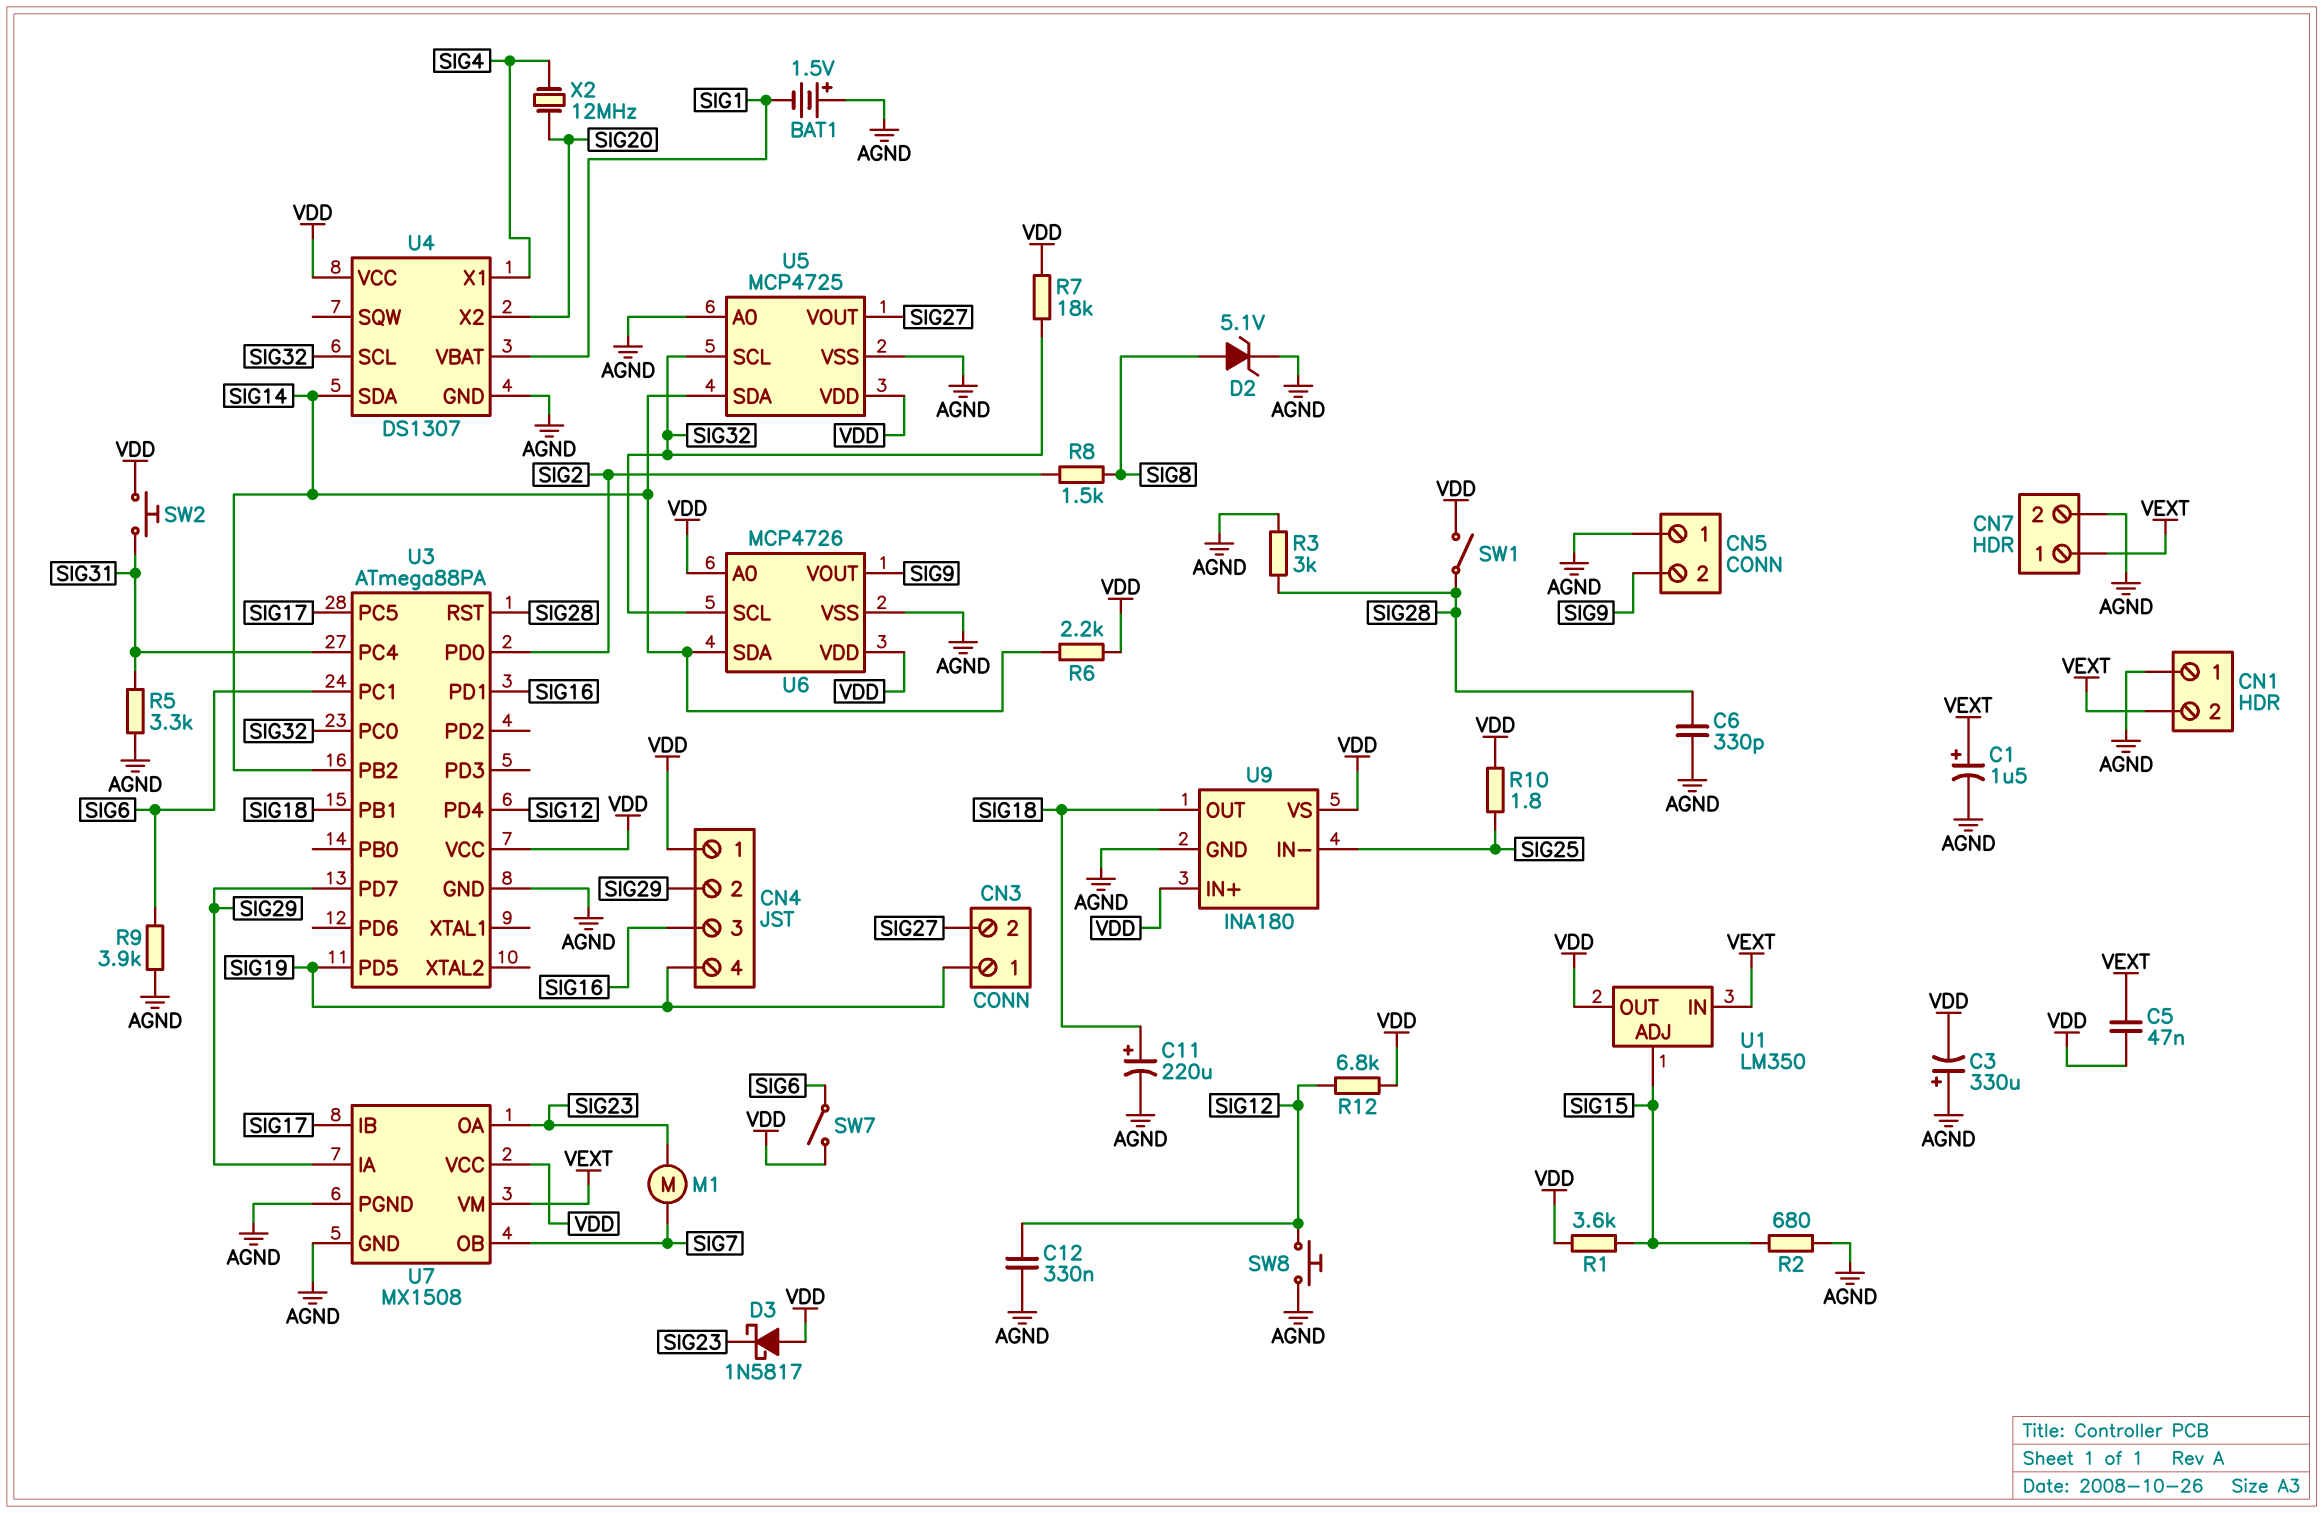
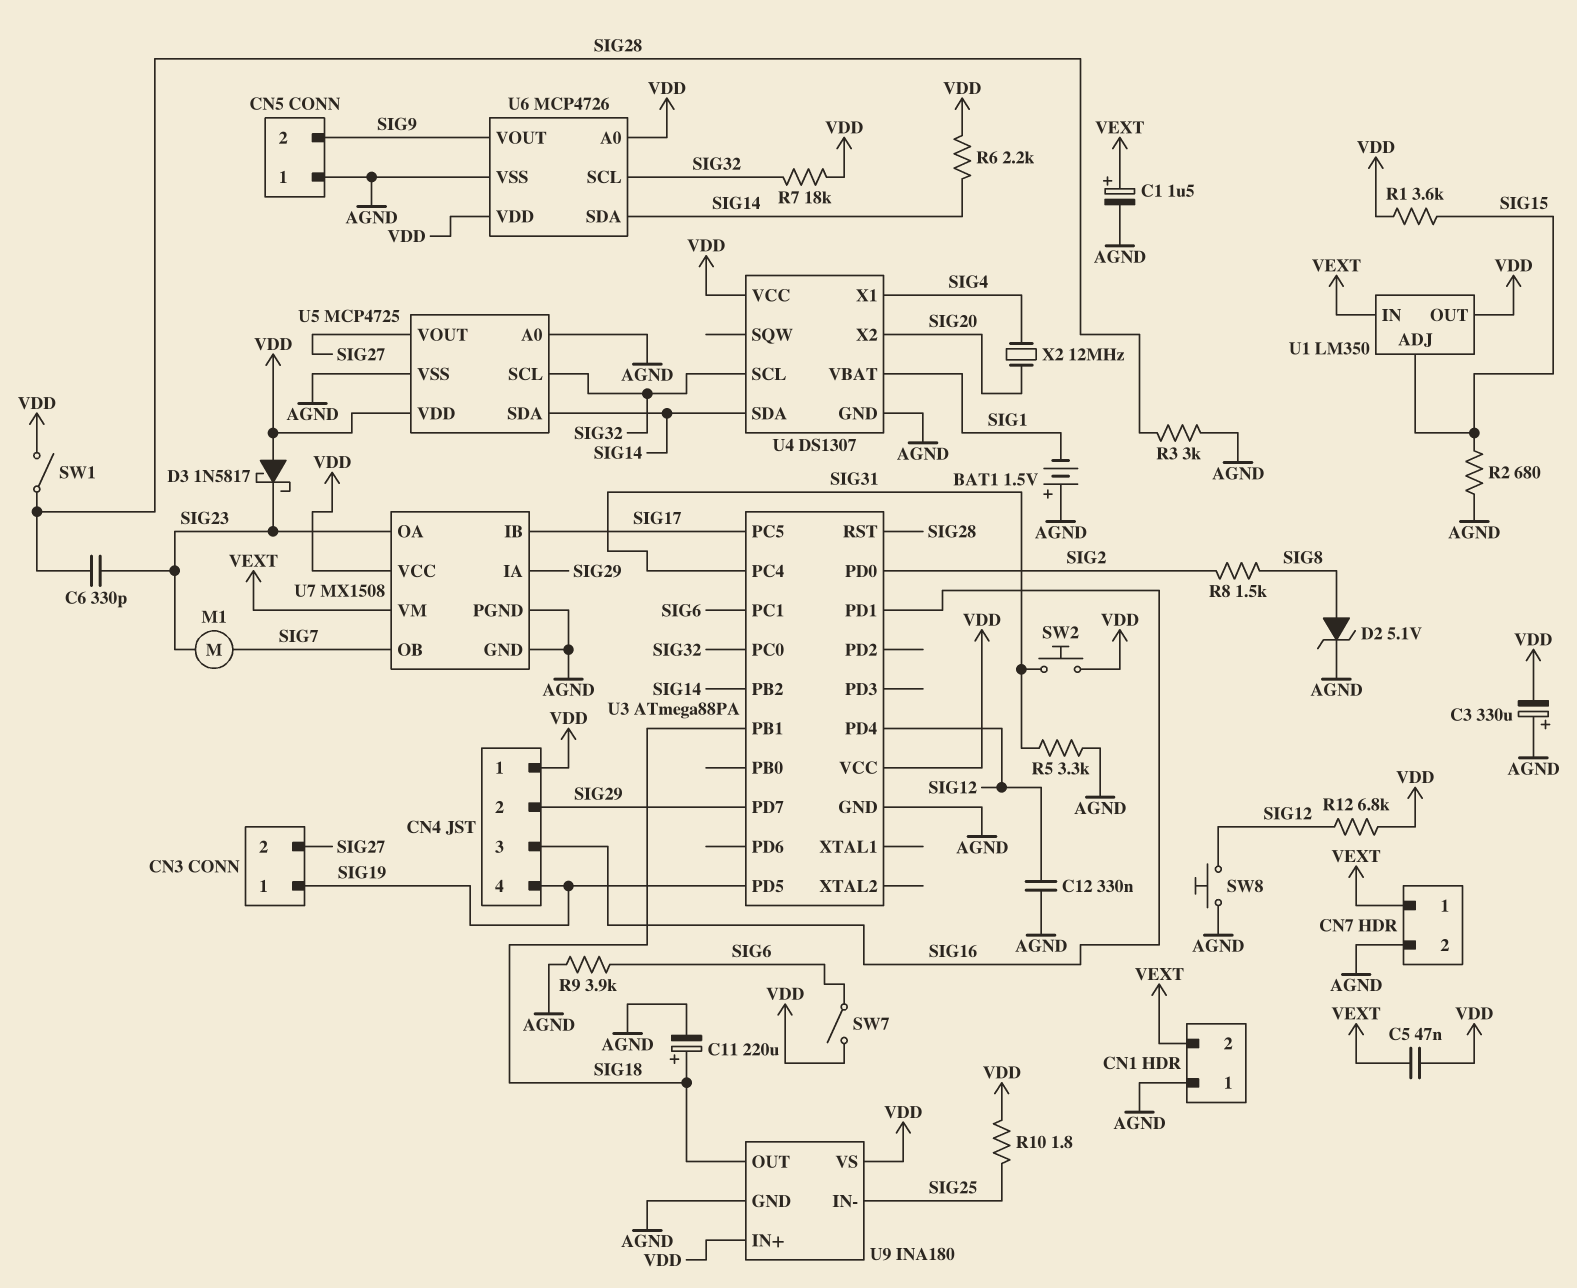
C6: 330pF (AGND, SIG28) -> 330pF (SIG23, SIG28)

